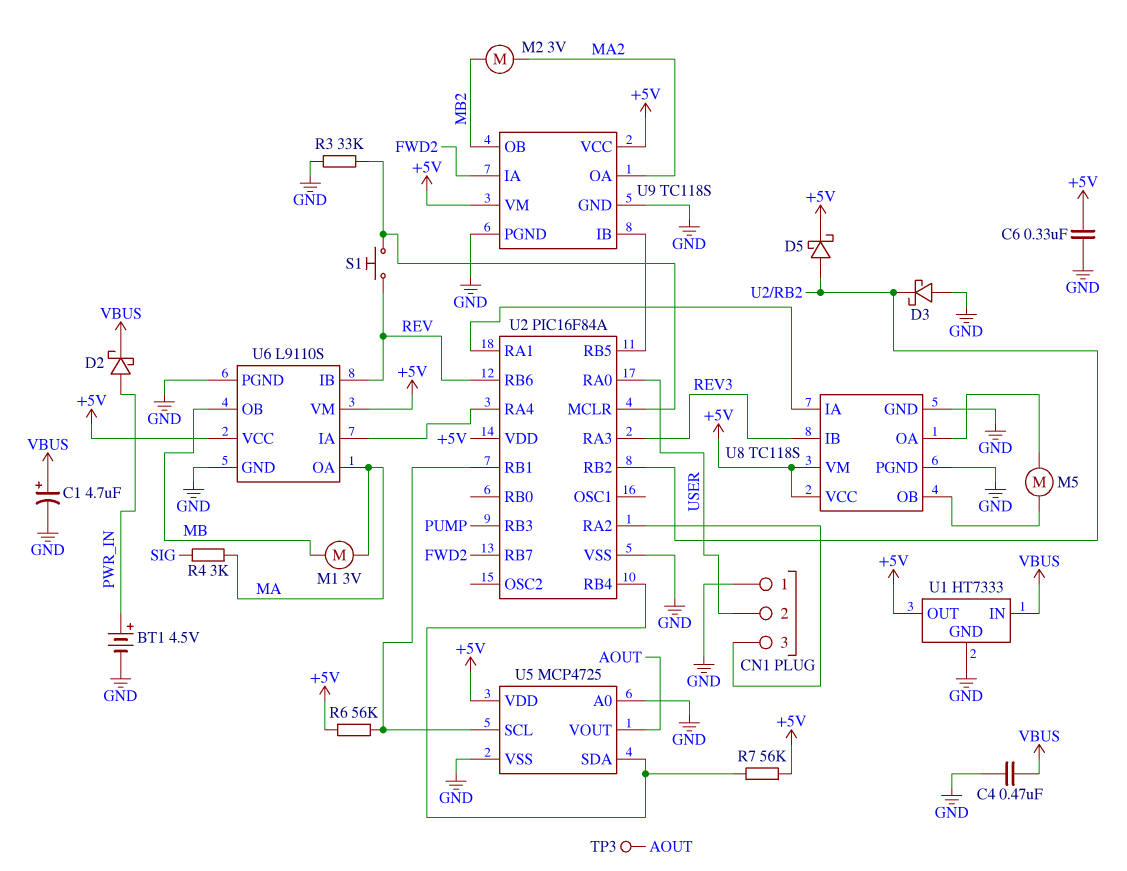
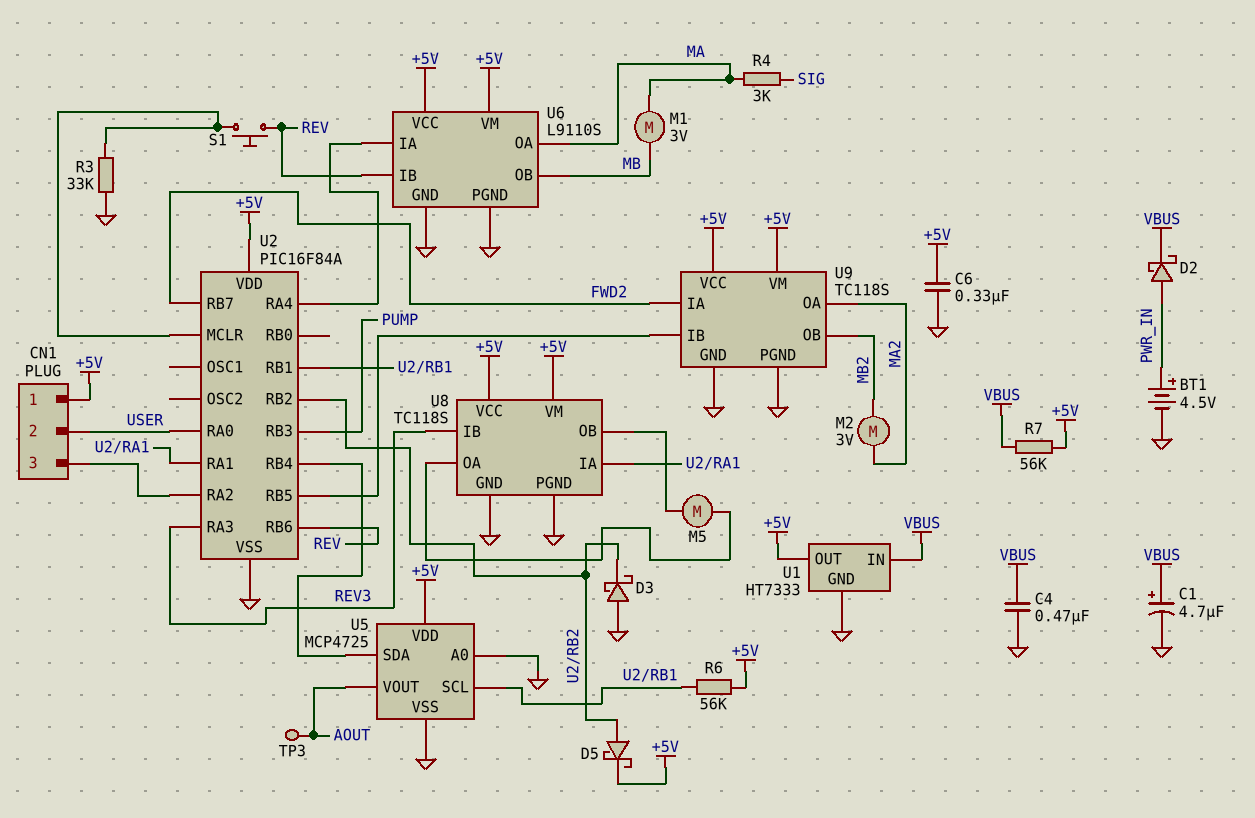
CN1 pin 1: GND -> +5V
R7: 56k (+5V, U2/RB4) -> 56k (+5V, VBUS)

